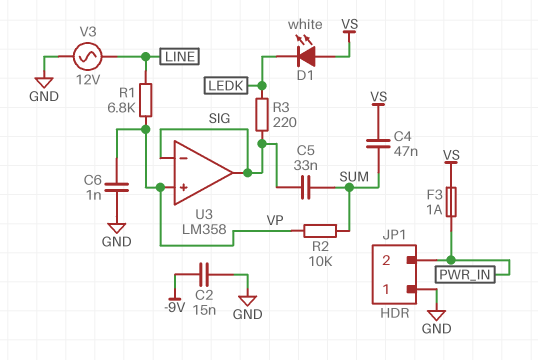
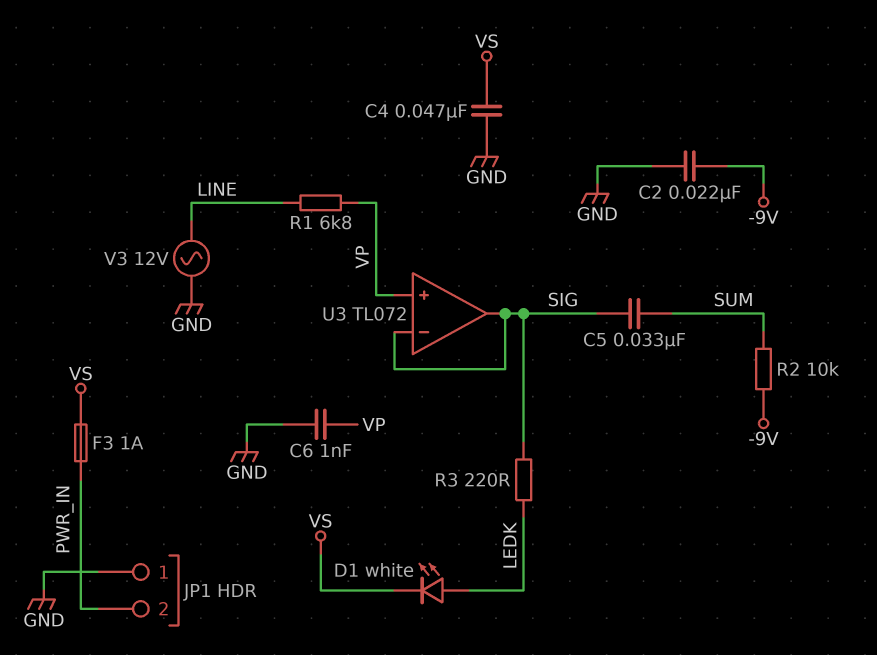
C2: 15nF (-9V, GND) -> 22nF (-9V, GND)
C4: 47nF (SUM, VS) -> 47nF (GND, VS)
D1: LED white (A VS, K LEDK) -> LED white (A LEDK, K VS)
R2: 10k (SUM, VP) -> 10k (-9V, SUM)
U3: LM358 -> TL072

